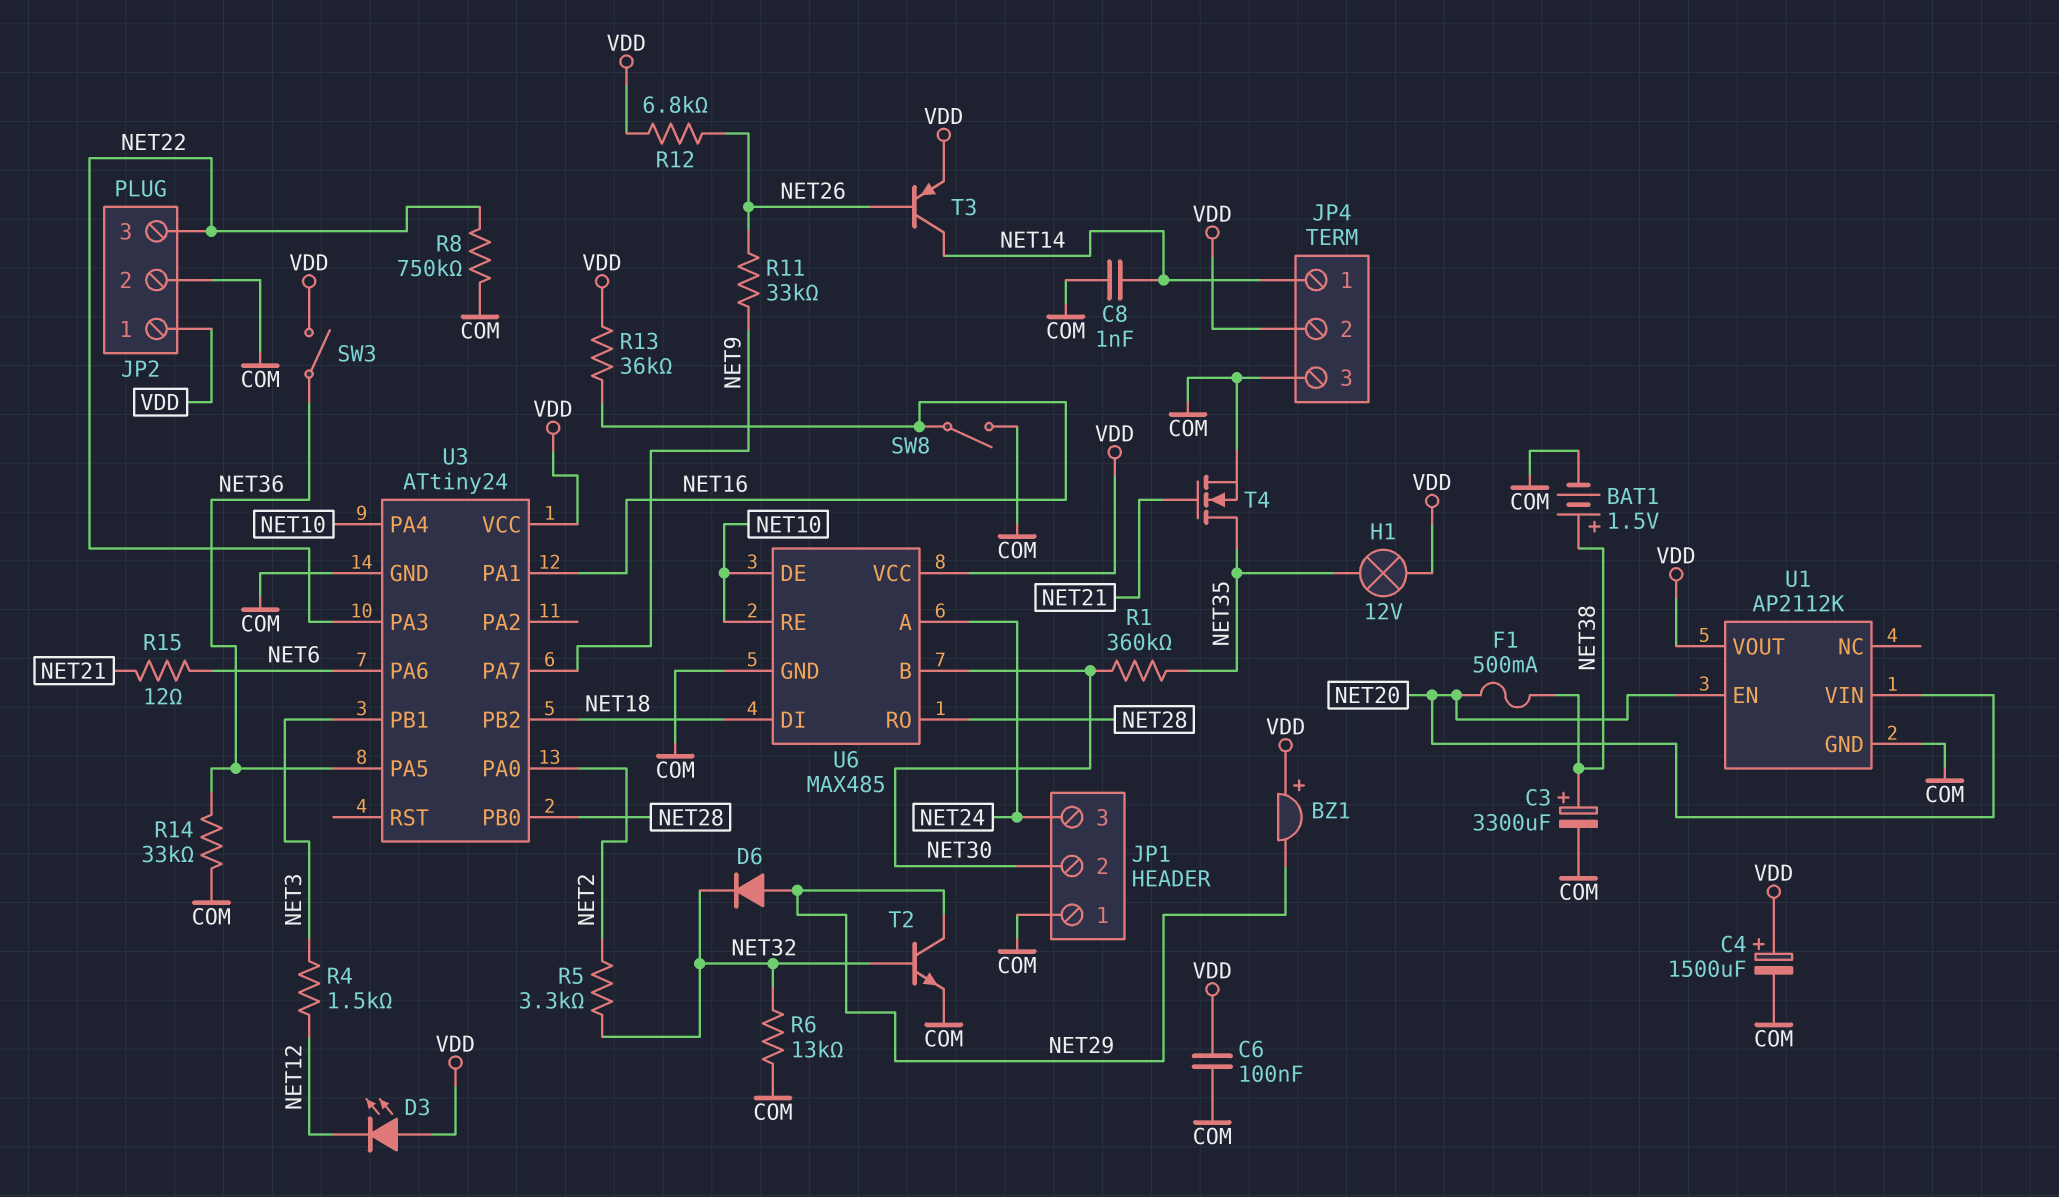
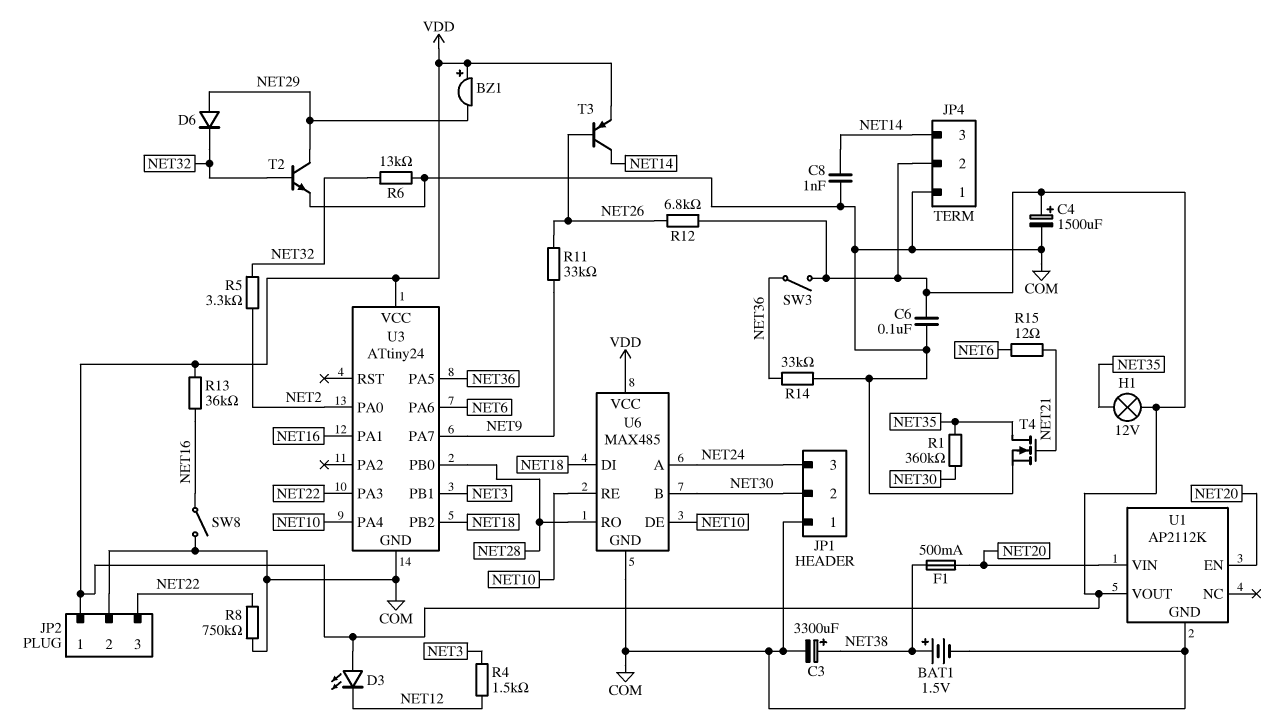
JP4 pin 1: NET14 -> COM
JP4 pin 3: COM -> NET14

